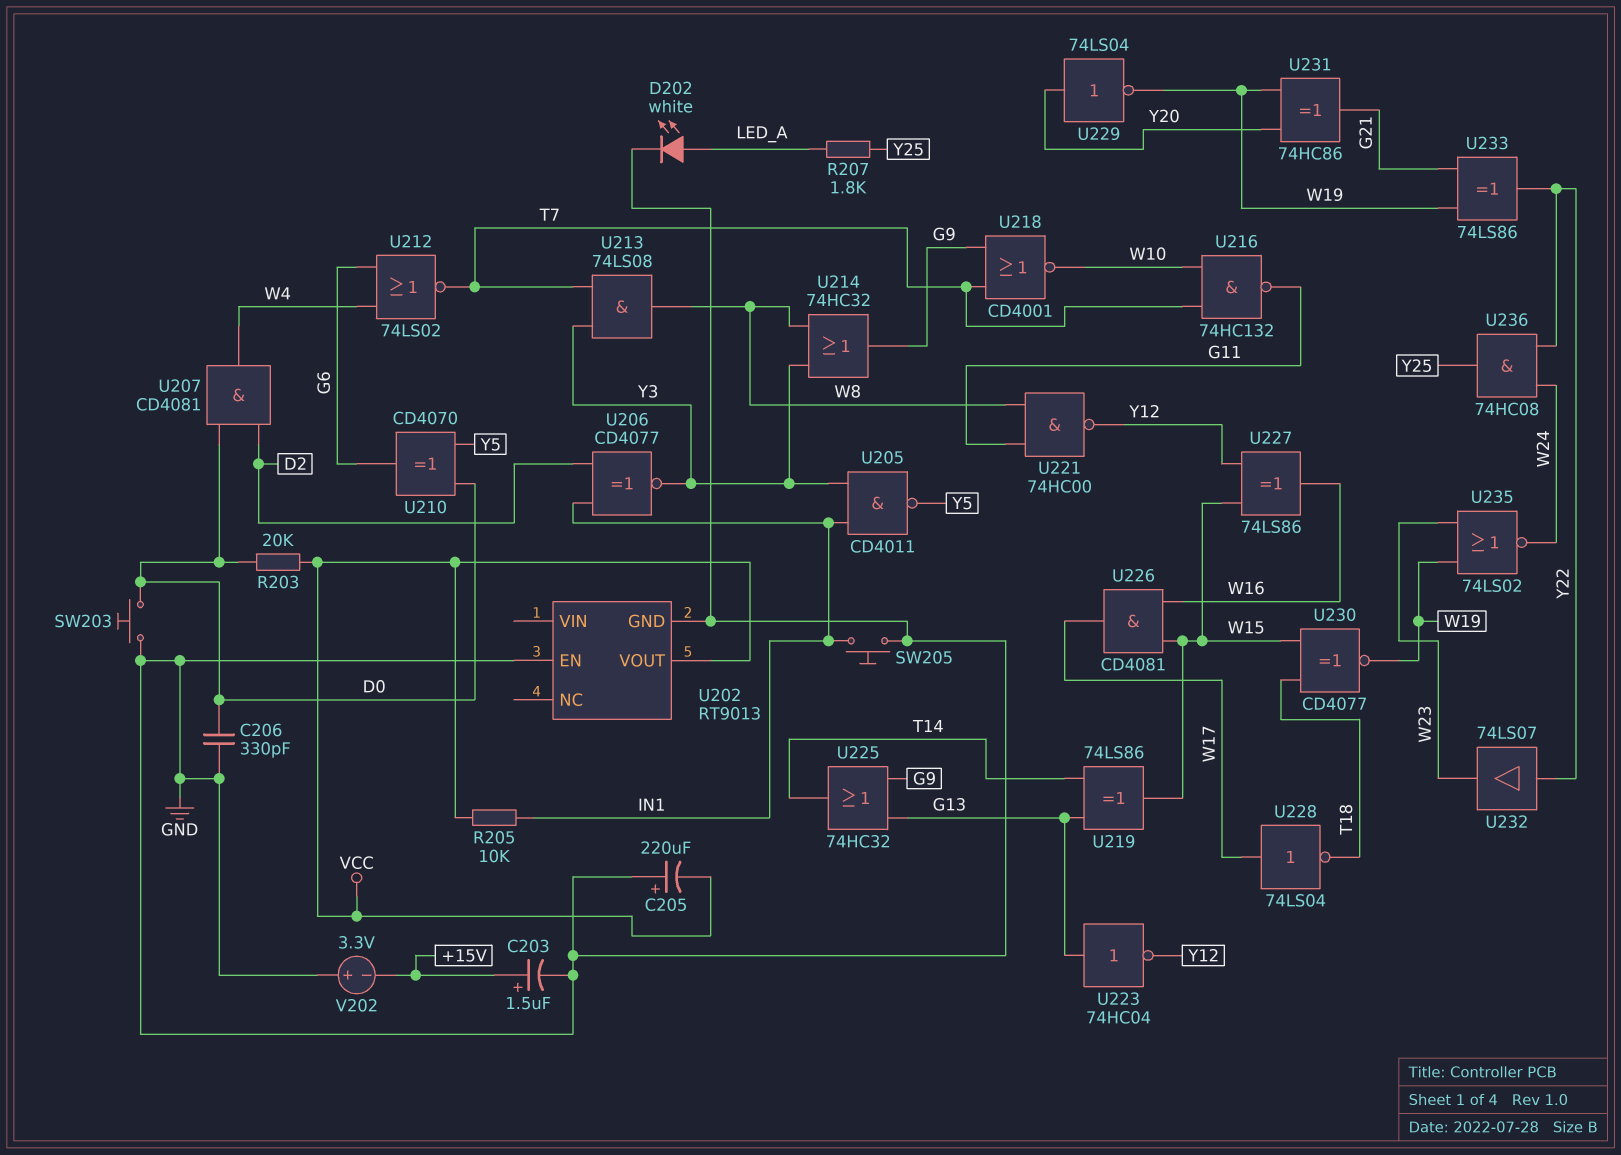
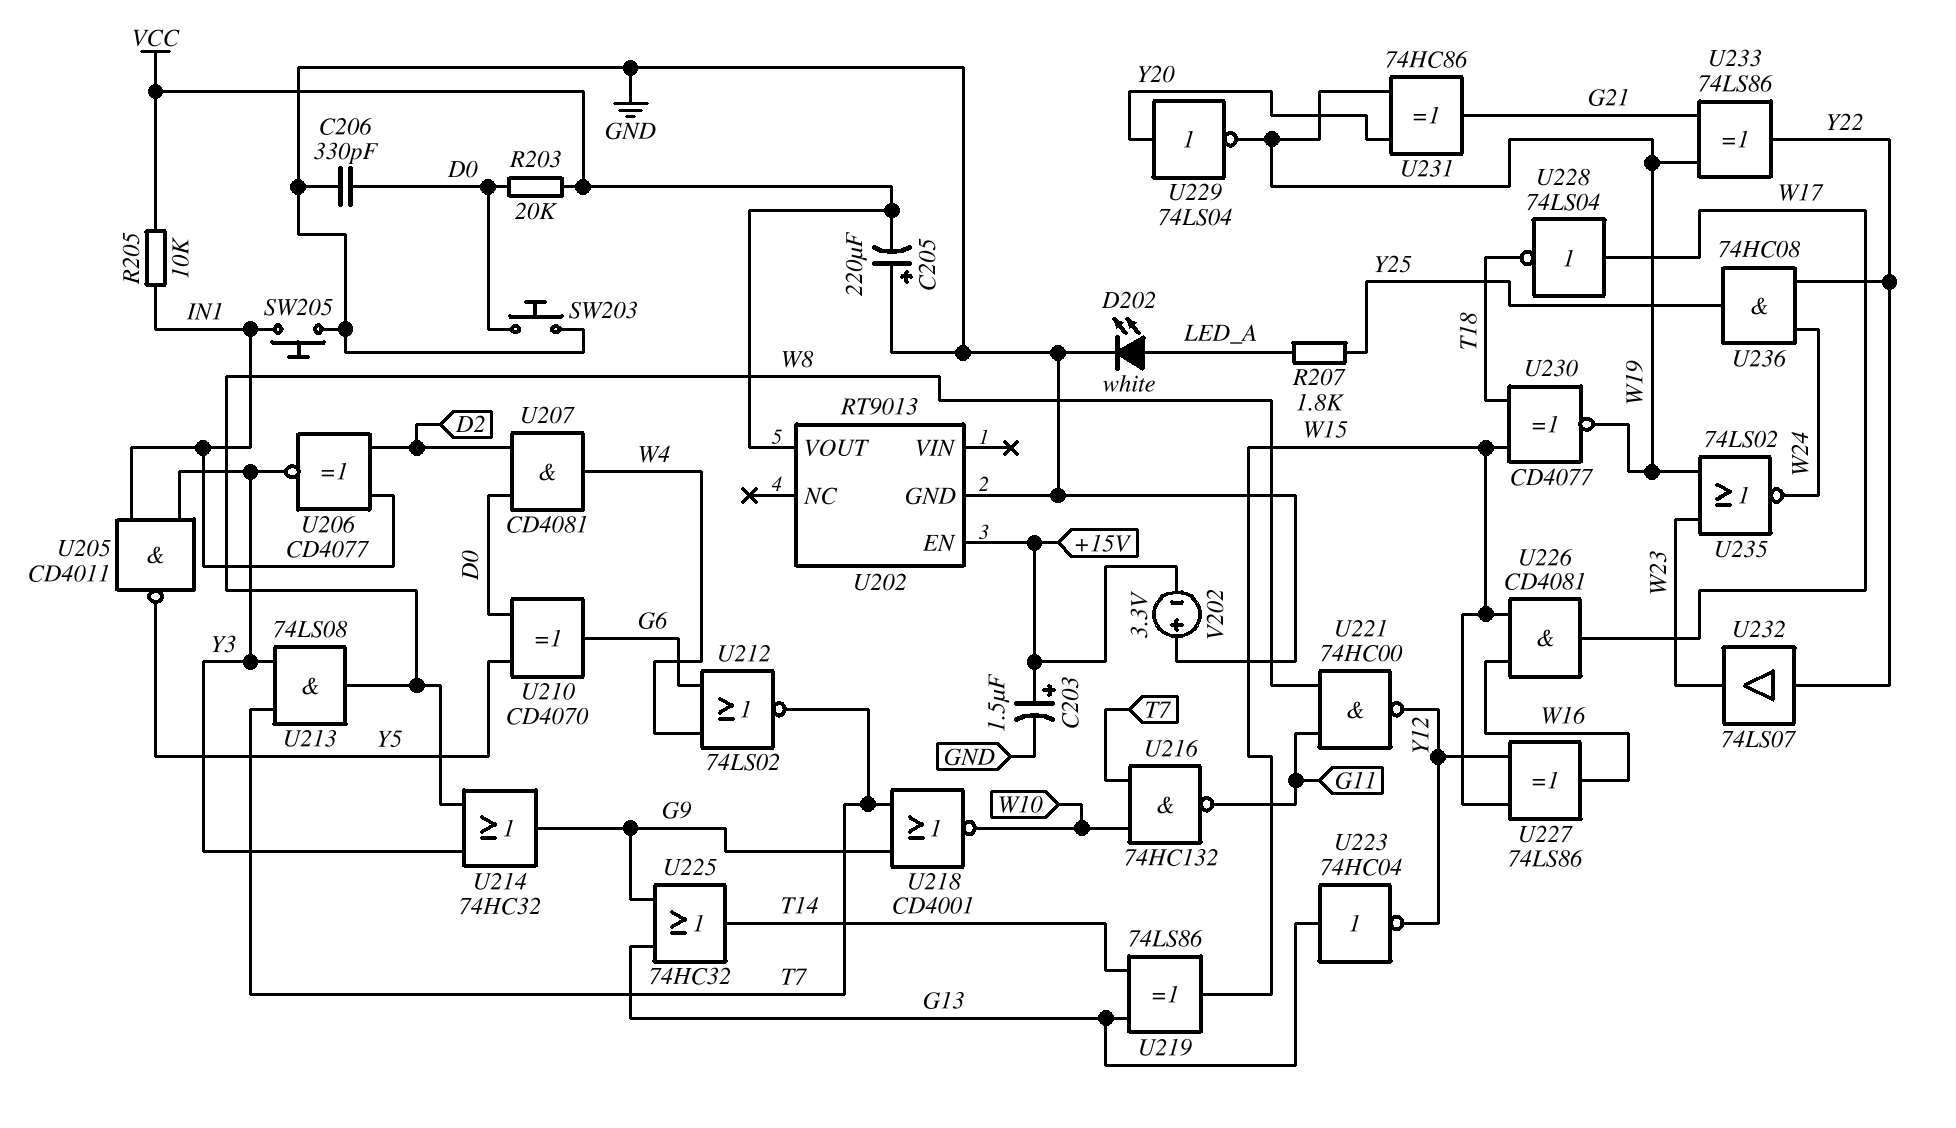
U202 pin EN: GND -> +15V

